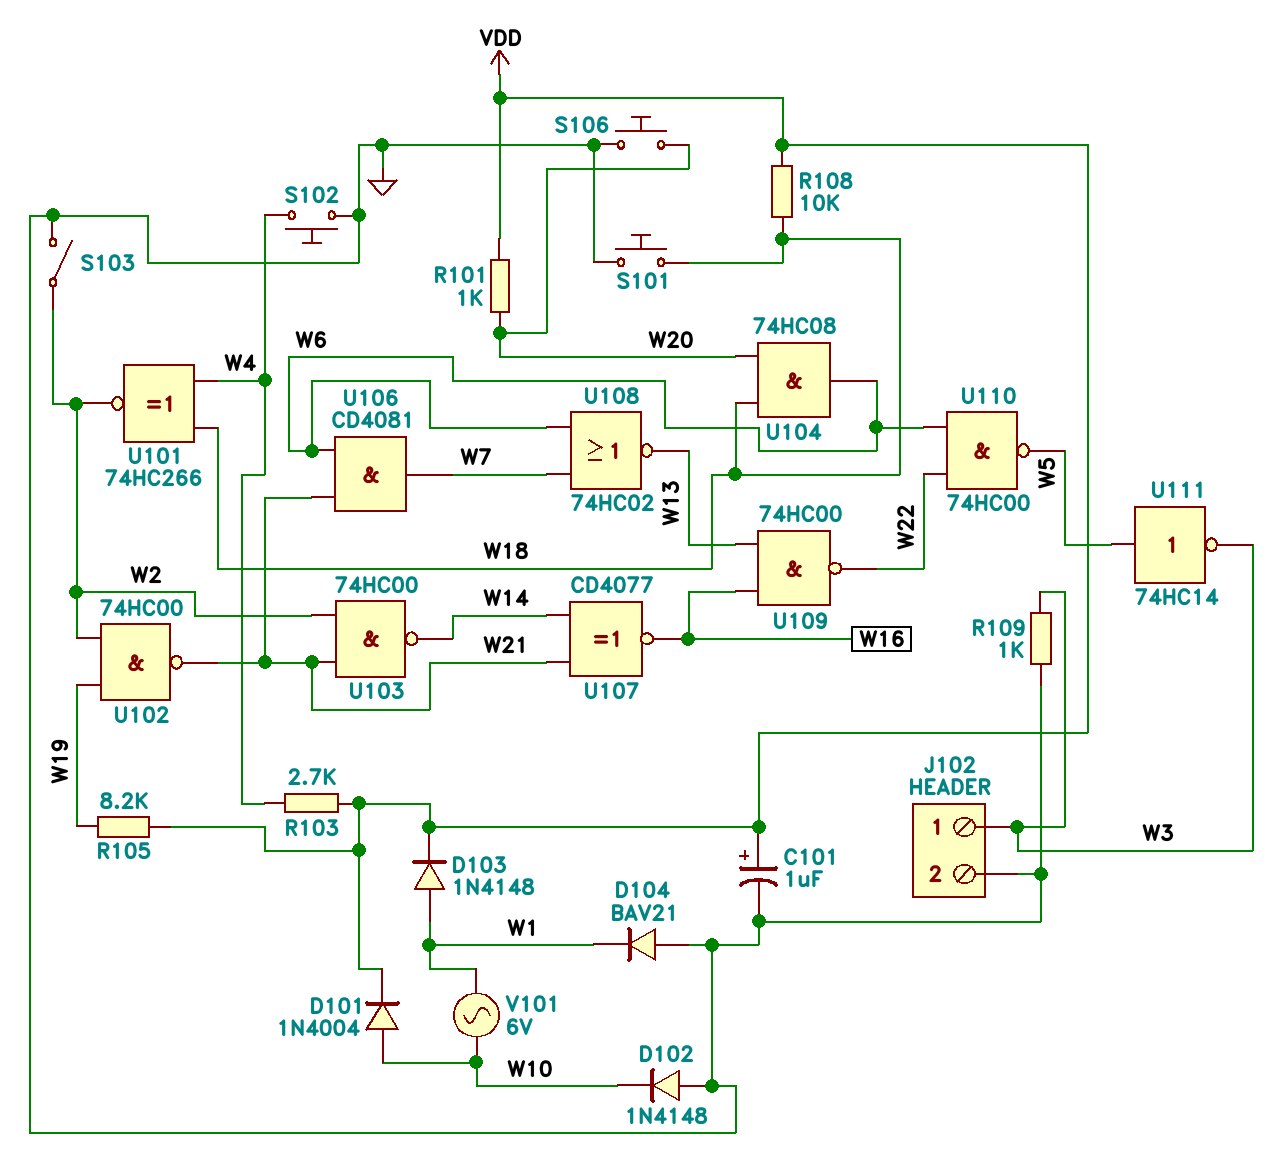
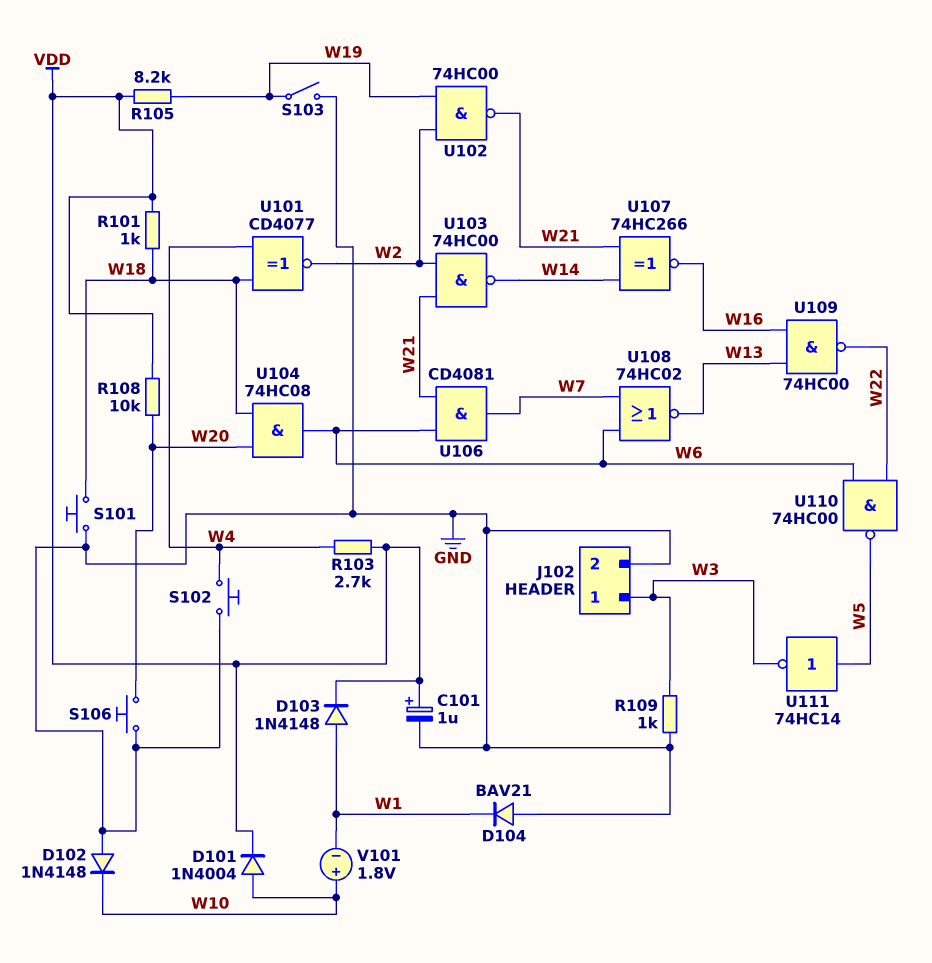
R101: 1k (VDD, W20) -> 1k (VDD, W18)
R108: 10k (VDD, W18) -> 10k (VDD, W20)
S103: switch (GND, W2) -> switch (GND, W19)
U101: XNOR 74HC266 (in W4, in W18, out W2) -> XNOR CD4077 (in W4, in W18, out W2)
U107: XNOR CD4077 (in W14, in W21, out W16) -> XNOR 74HC266 (in W14, in W21, out W16)
V101: AC 6V (W1, W10) -> 1.8V (plus W10, minus W1)

